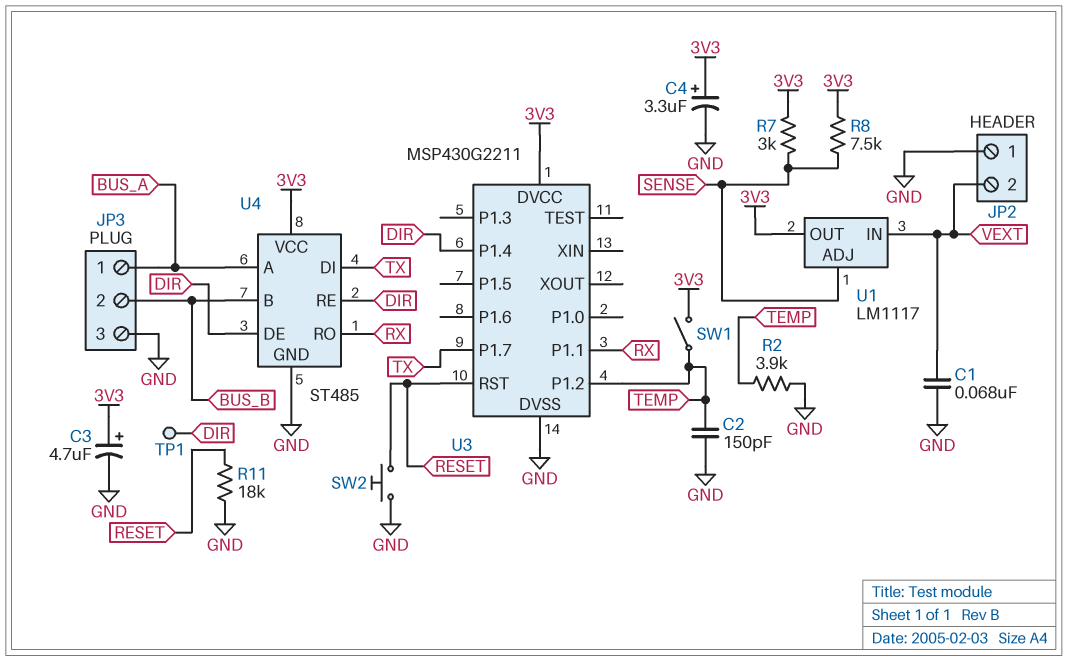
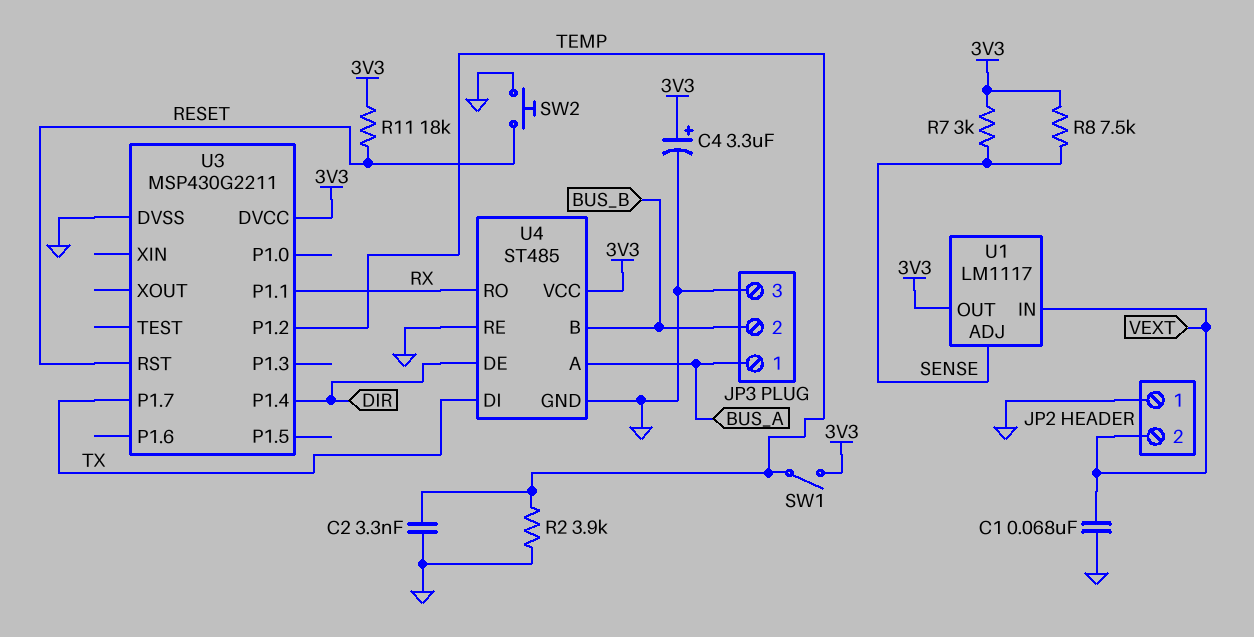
C2: 150pF (GND, TEMP) -> 3.3nF (GND, TEMP)
C3: 4.7uF (plus 3V3, minus GND) -> none
R11: 18k (GND, RESET) -> 18k (3V3, RESET)
TP1: test point (DIR) -> none
U4 pin RE: DIR -> GND

